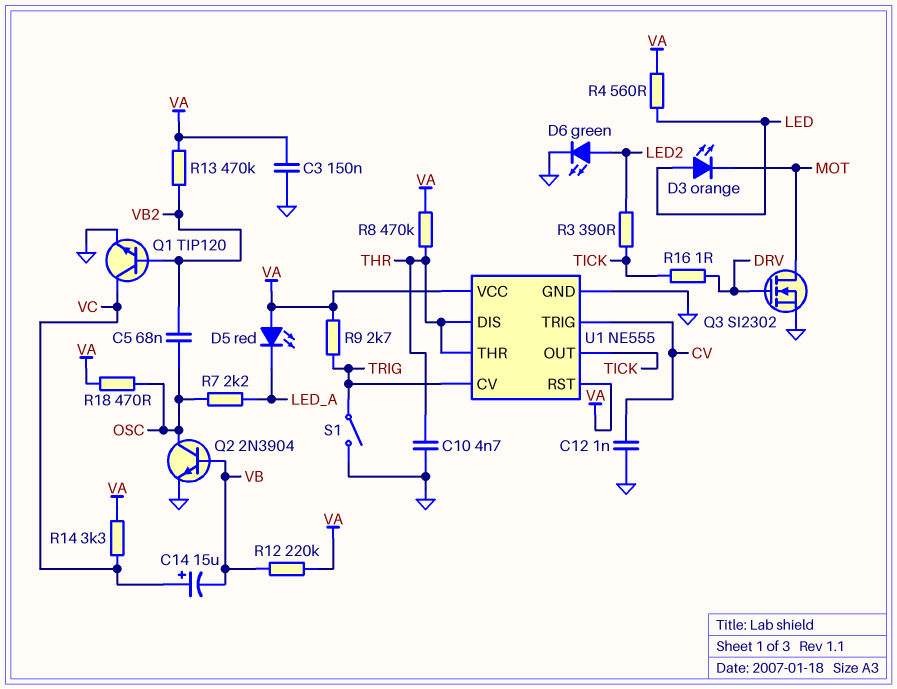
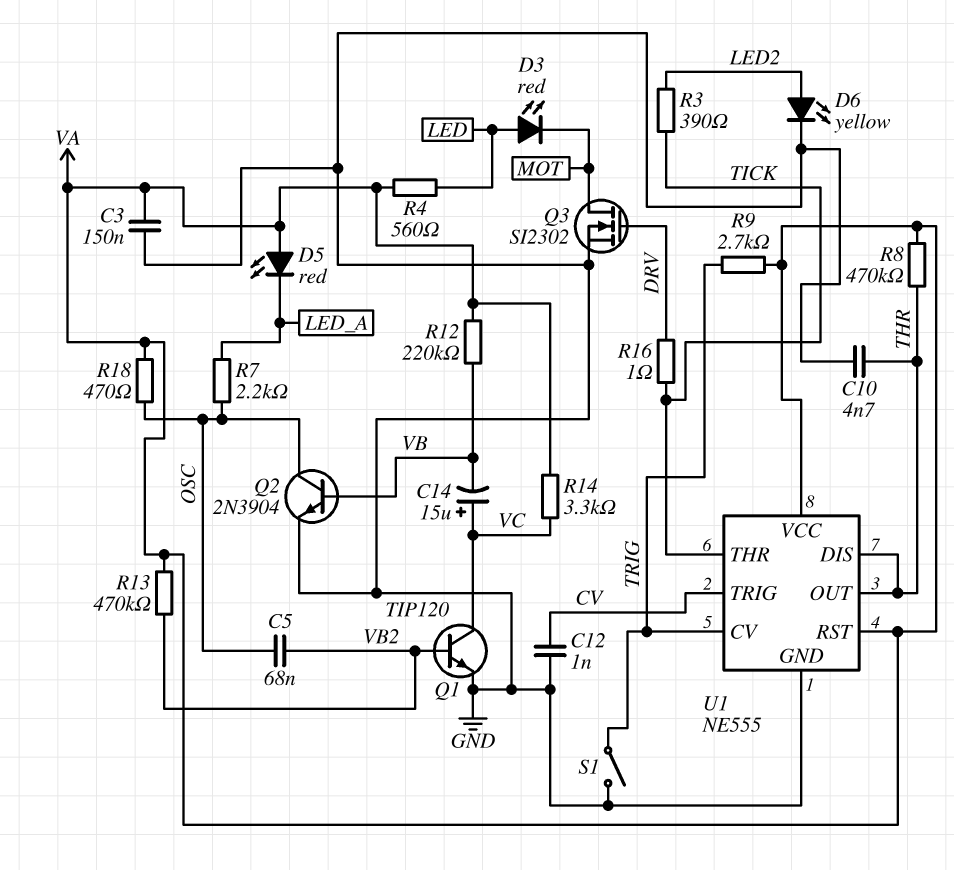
D3: LED orange (A LED, K MOT) -> LED red (A LED, K MOT)
D6: LED green (A LED2, K GND) -> LED yellow (A LED2, K GND)
U1 pin OUT: TICK -> THR
U1 pin THR: THR -> TICK

